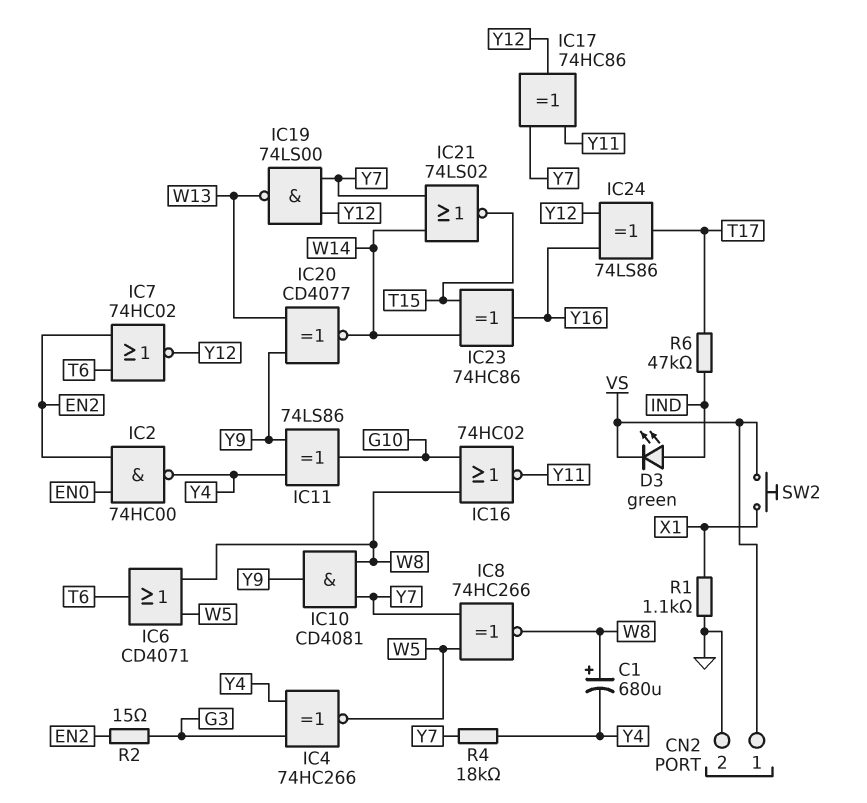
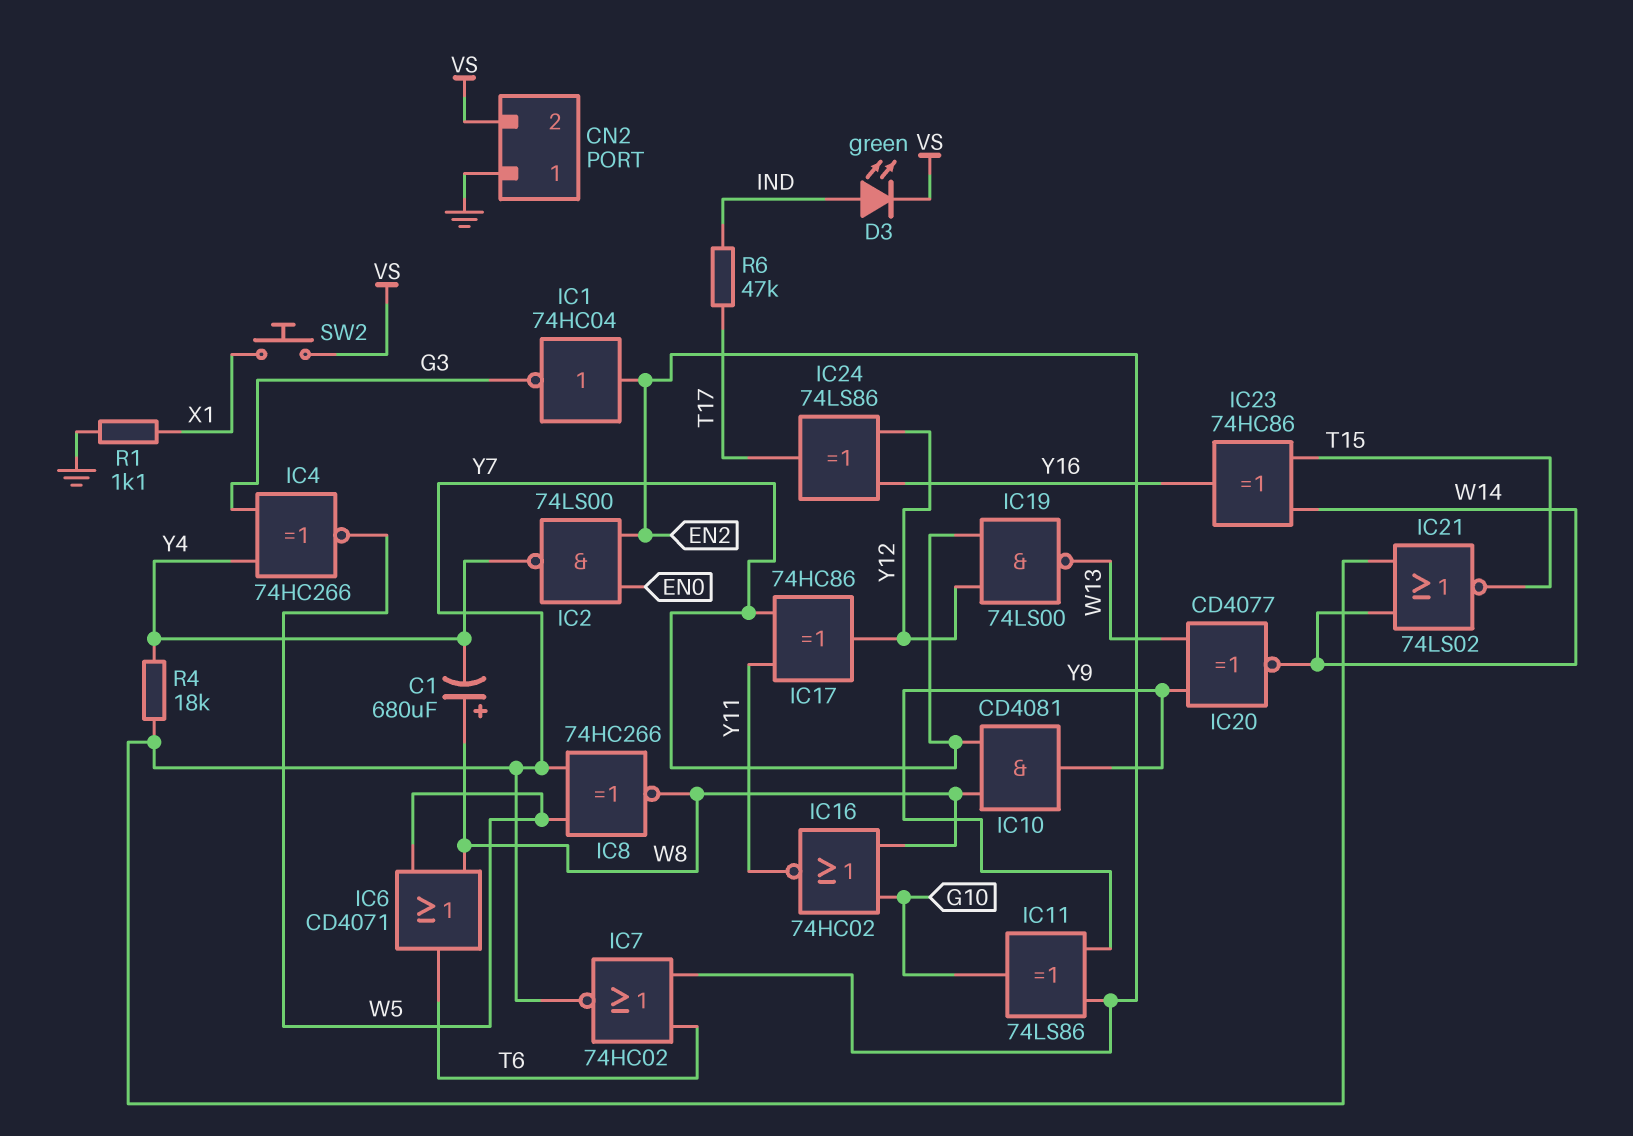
CN2 pin 1: VS -> GND
CN2 pin 2: GND -> VS
IC1: none -> NOT 74HC04 (in EN2, out G3)
IC2: NAND 74HC00 (in EN0, in EN2, out Y4) -> NAND 74LS00 (in EN0, in EN2, out Y4)
IC7: NOR 74HC02 (in EN2, in T6, out Y12) -> NOR 74HC02 (in EN2, in T6, out Y7)
IC11: XOR 74LS86 (in Y4, in Y9, out G10) -> XOR 74LS86 (in EN2, in Y9, out G10)
R2: 15 (EN2, G3) -> none

